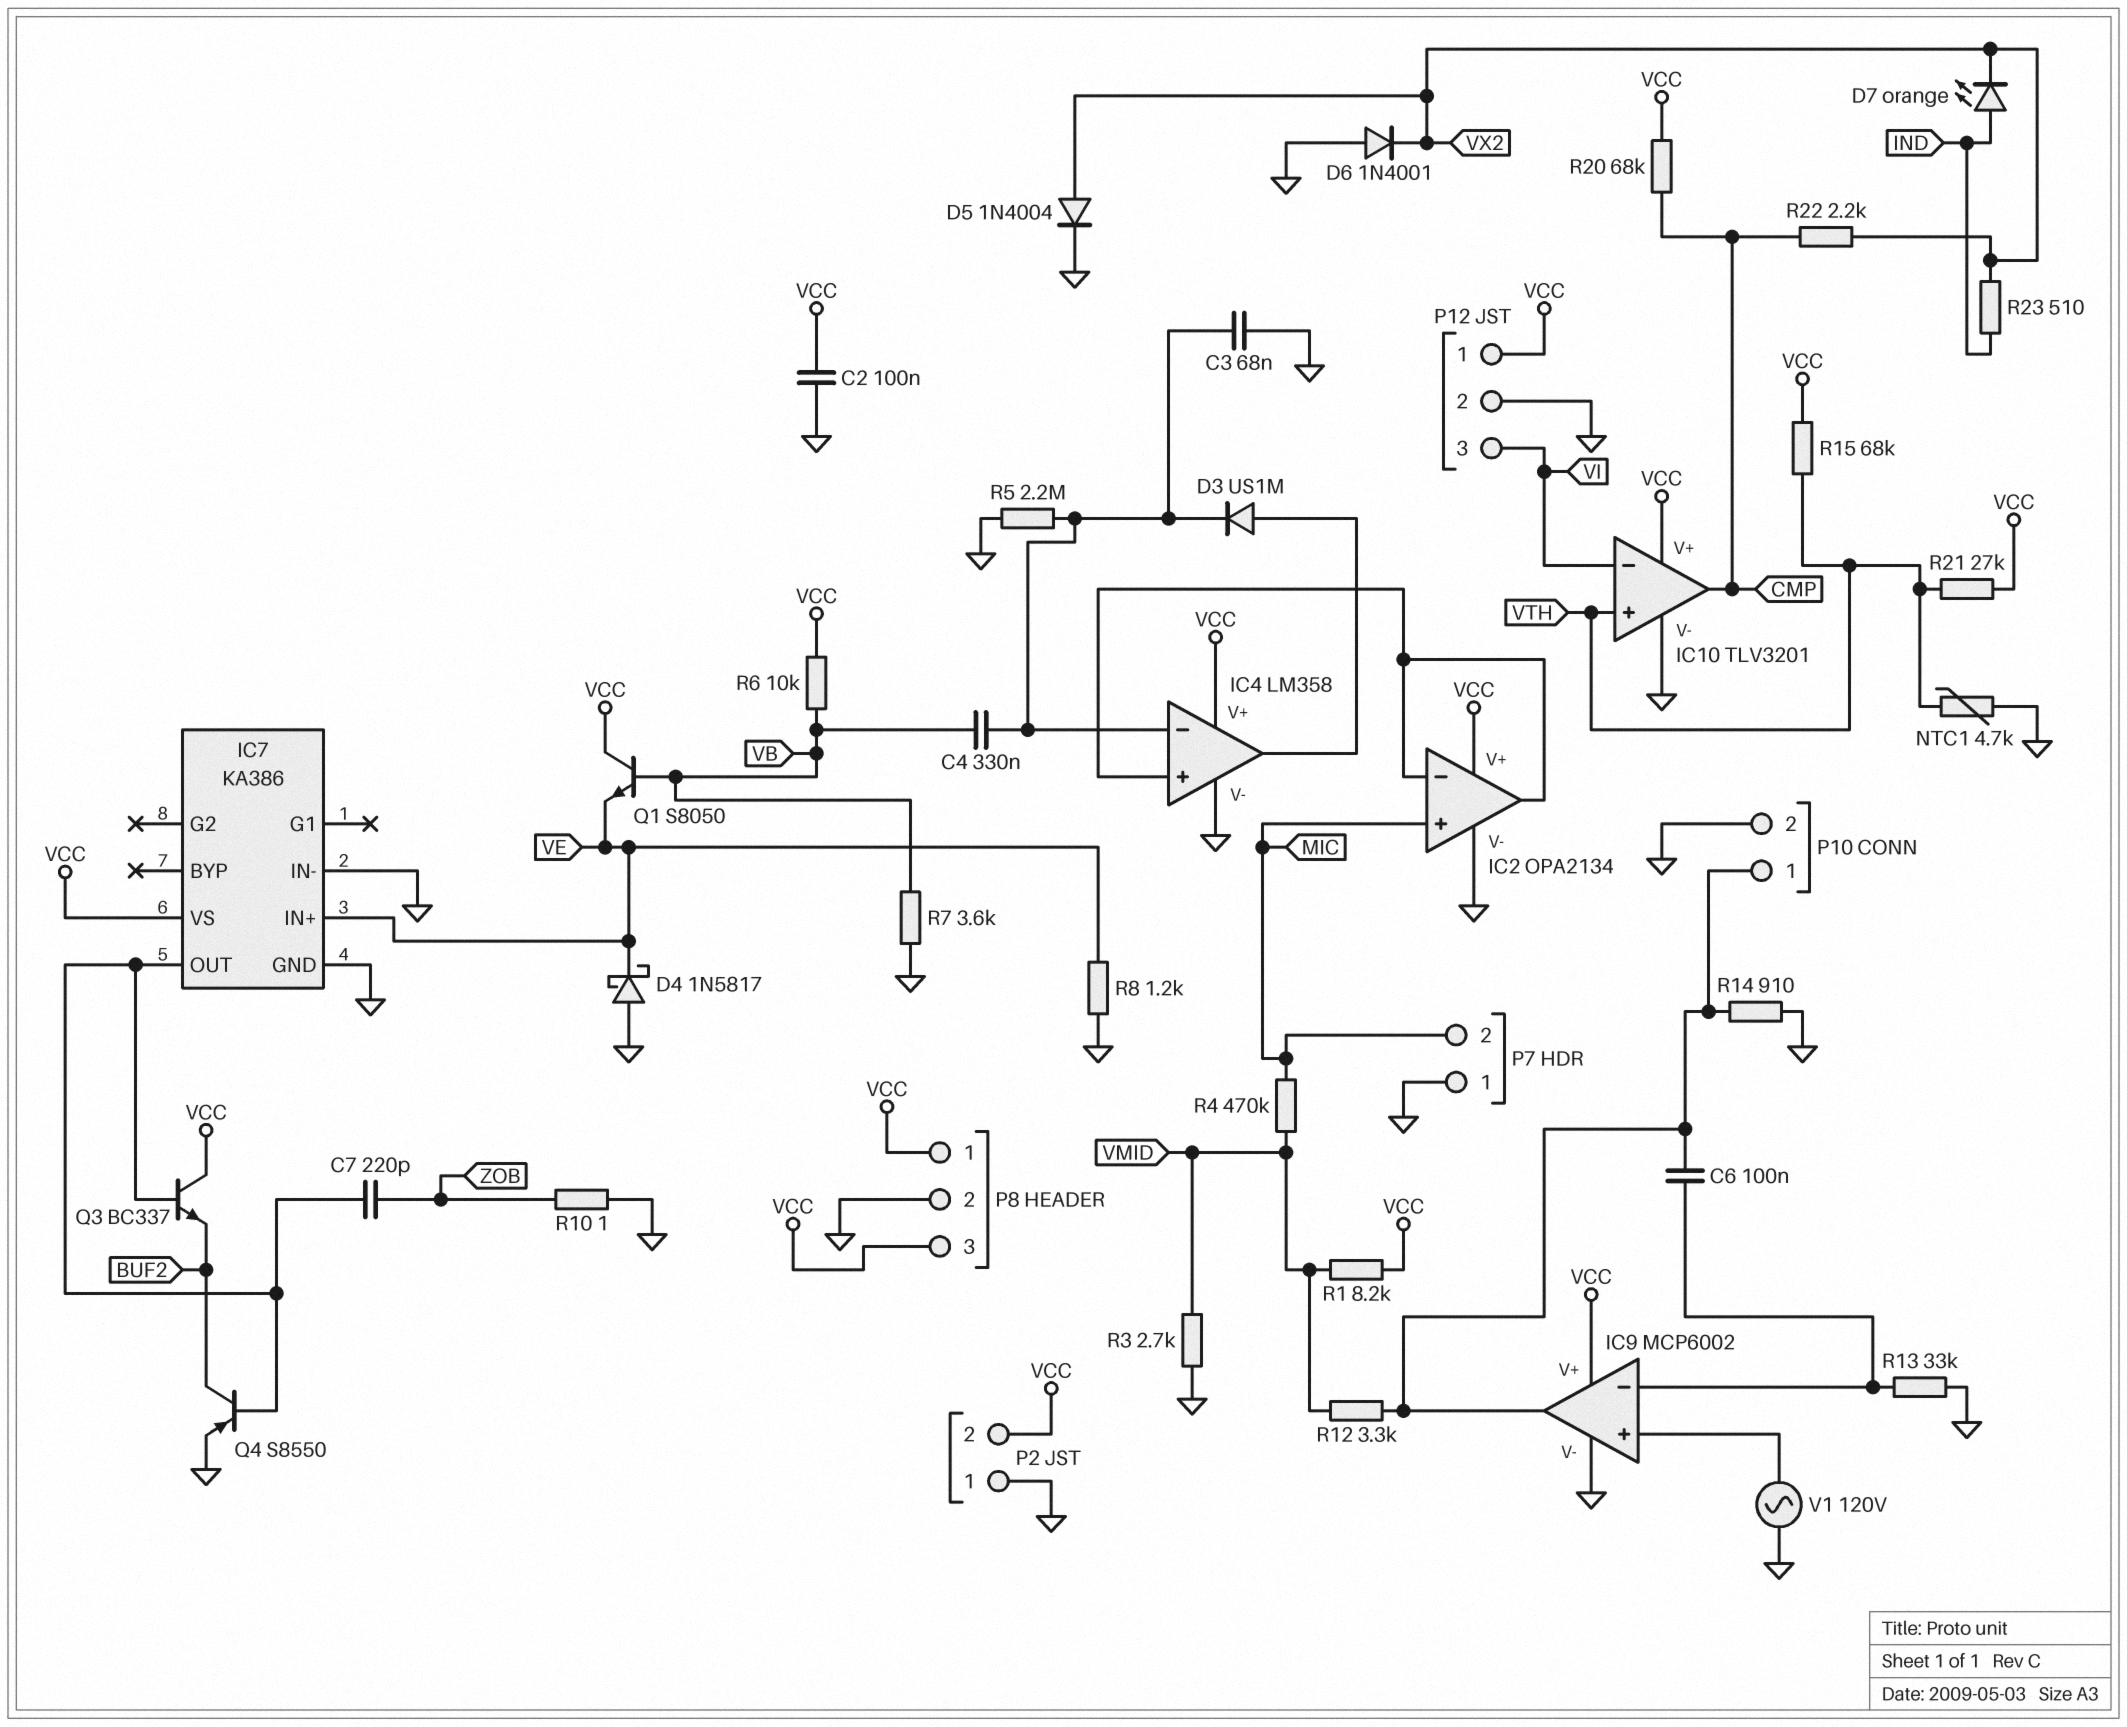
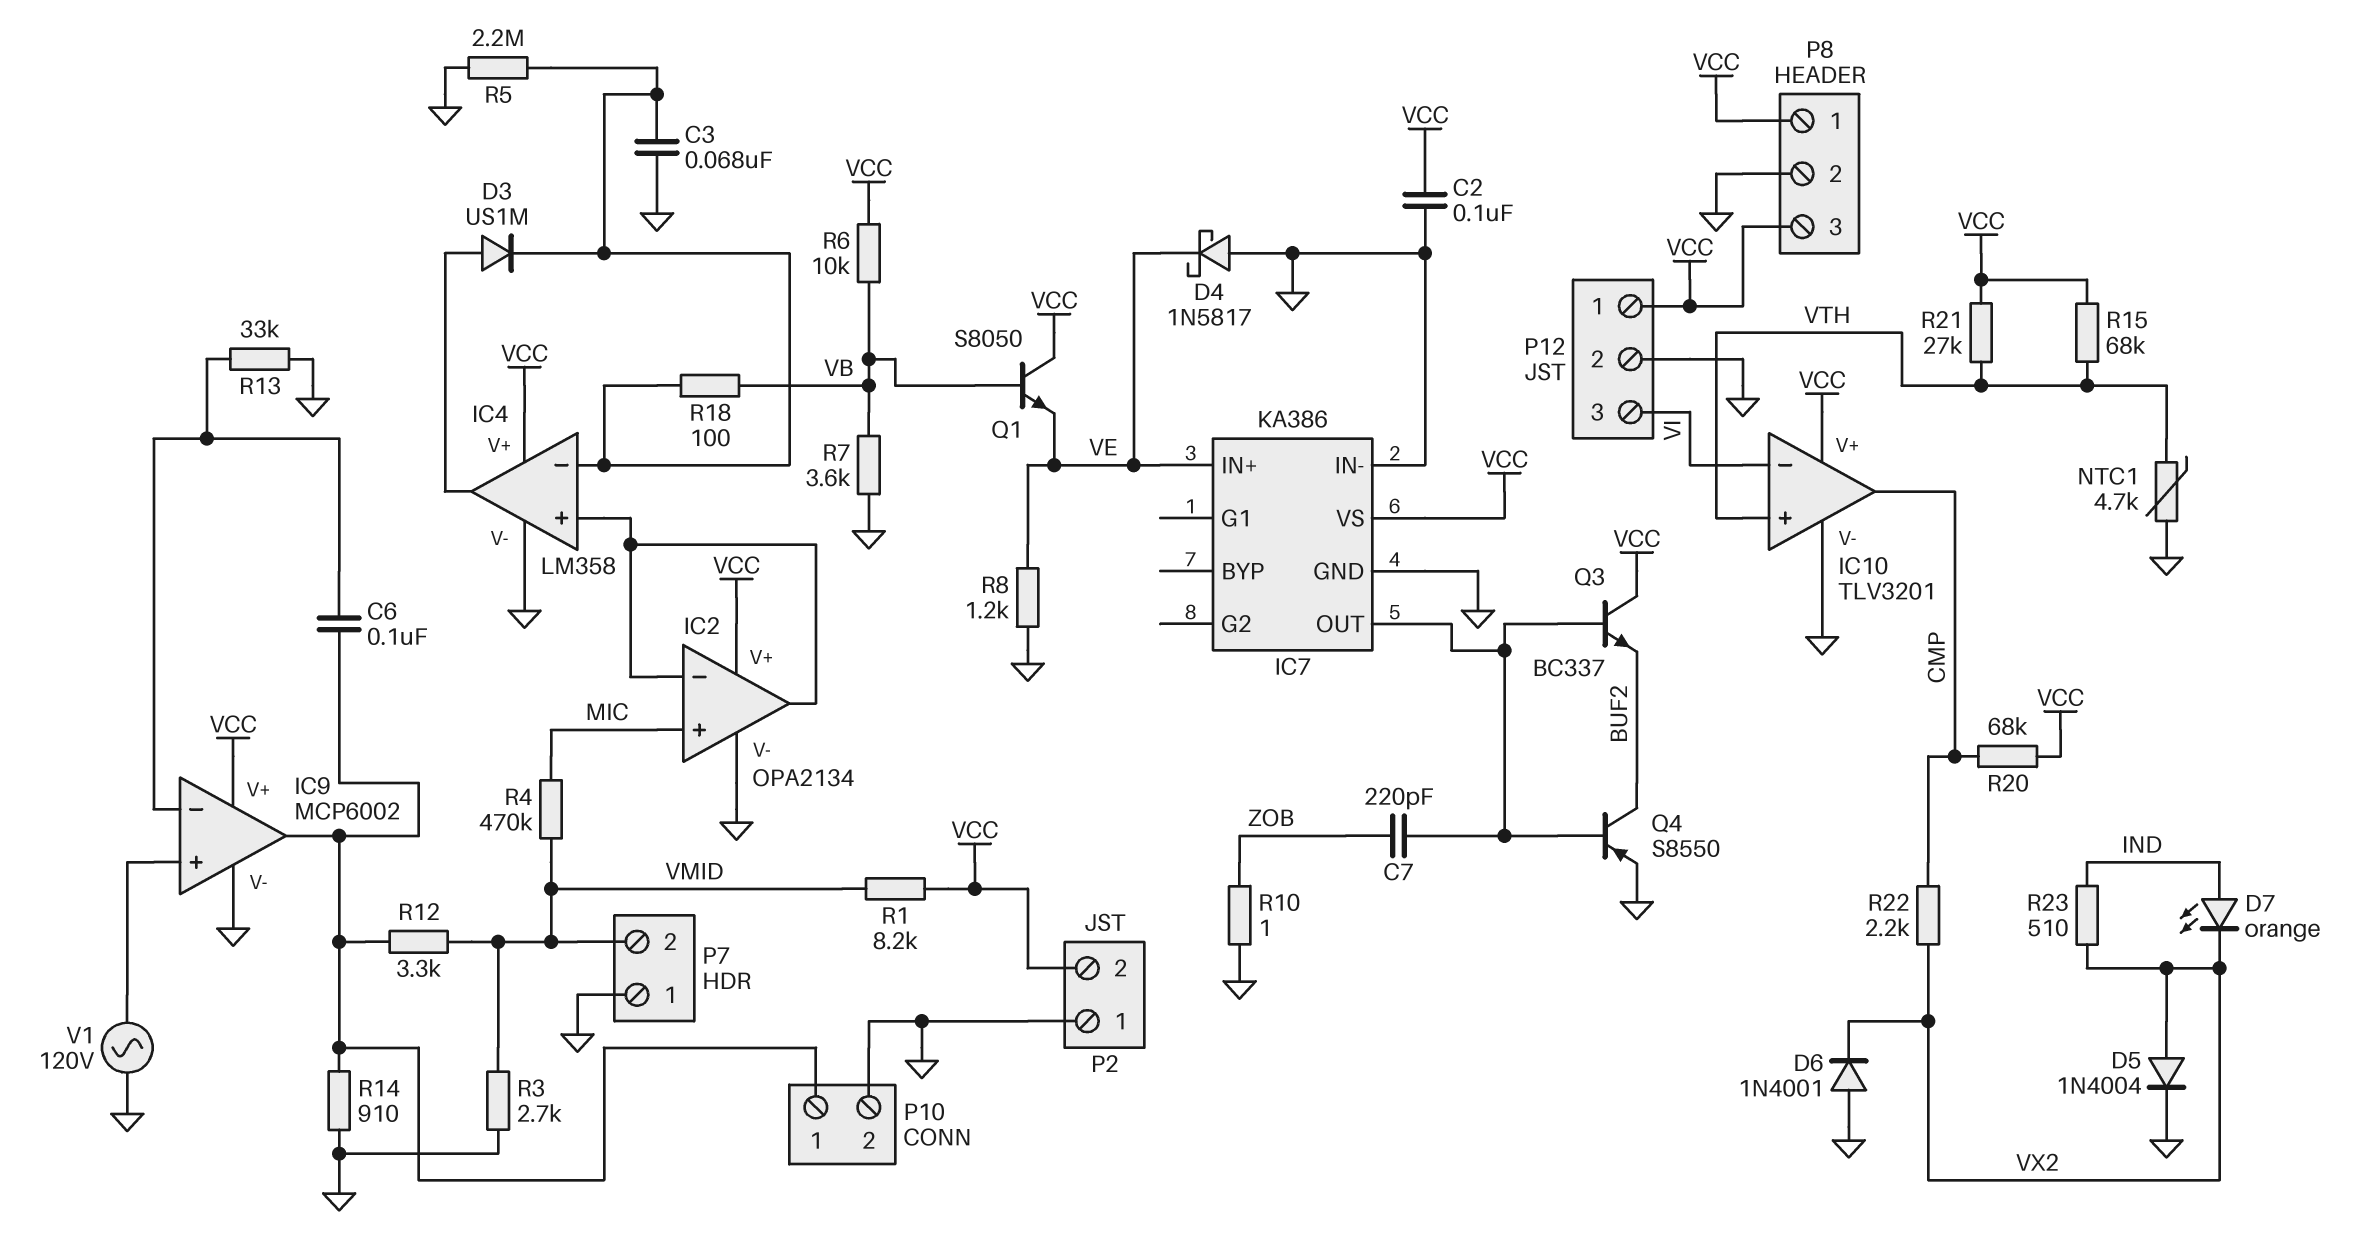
C4: 330nF (IC4/in-, VB) -> none
P7 pin 2: MIC -> VMID
R18: none -> 100 (IC4/in-, VB)

